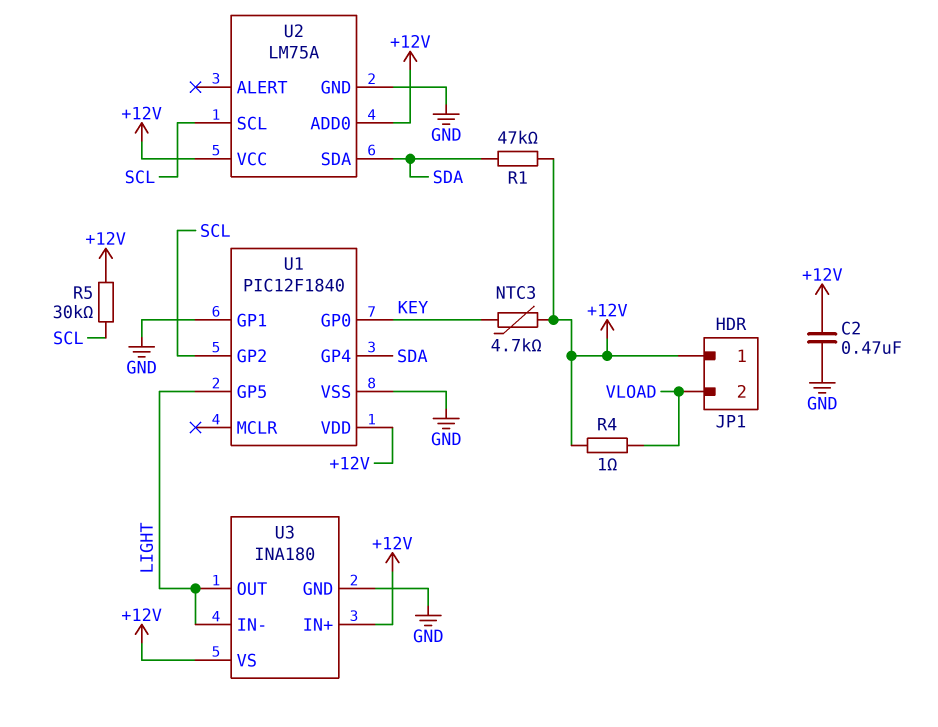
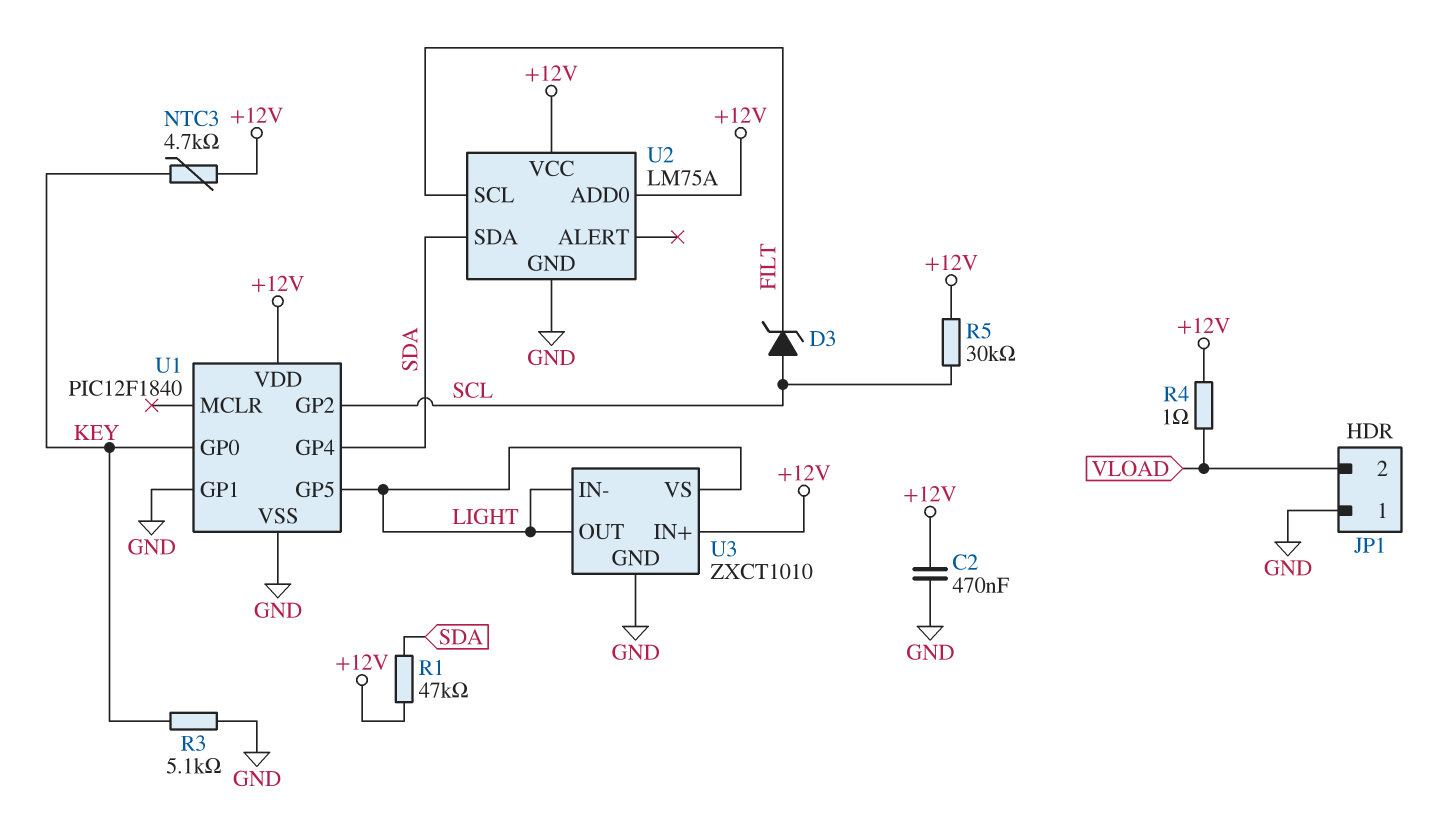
D3: none -> zener (A SCL, K FILT)
JP1 pin 1: +12V -> GND
R3: none -> 5.1k (GND, KEY)
U2 pin SCL: SCL -> FILT
U3: INA180 -> ZXCT1010
U3 pin VS: +12V -> LIGHT

